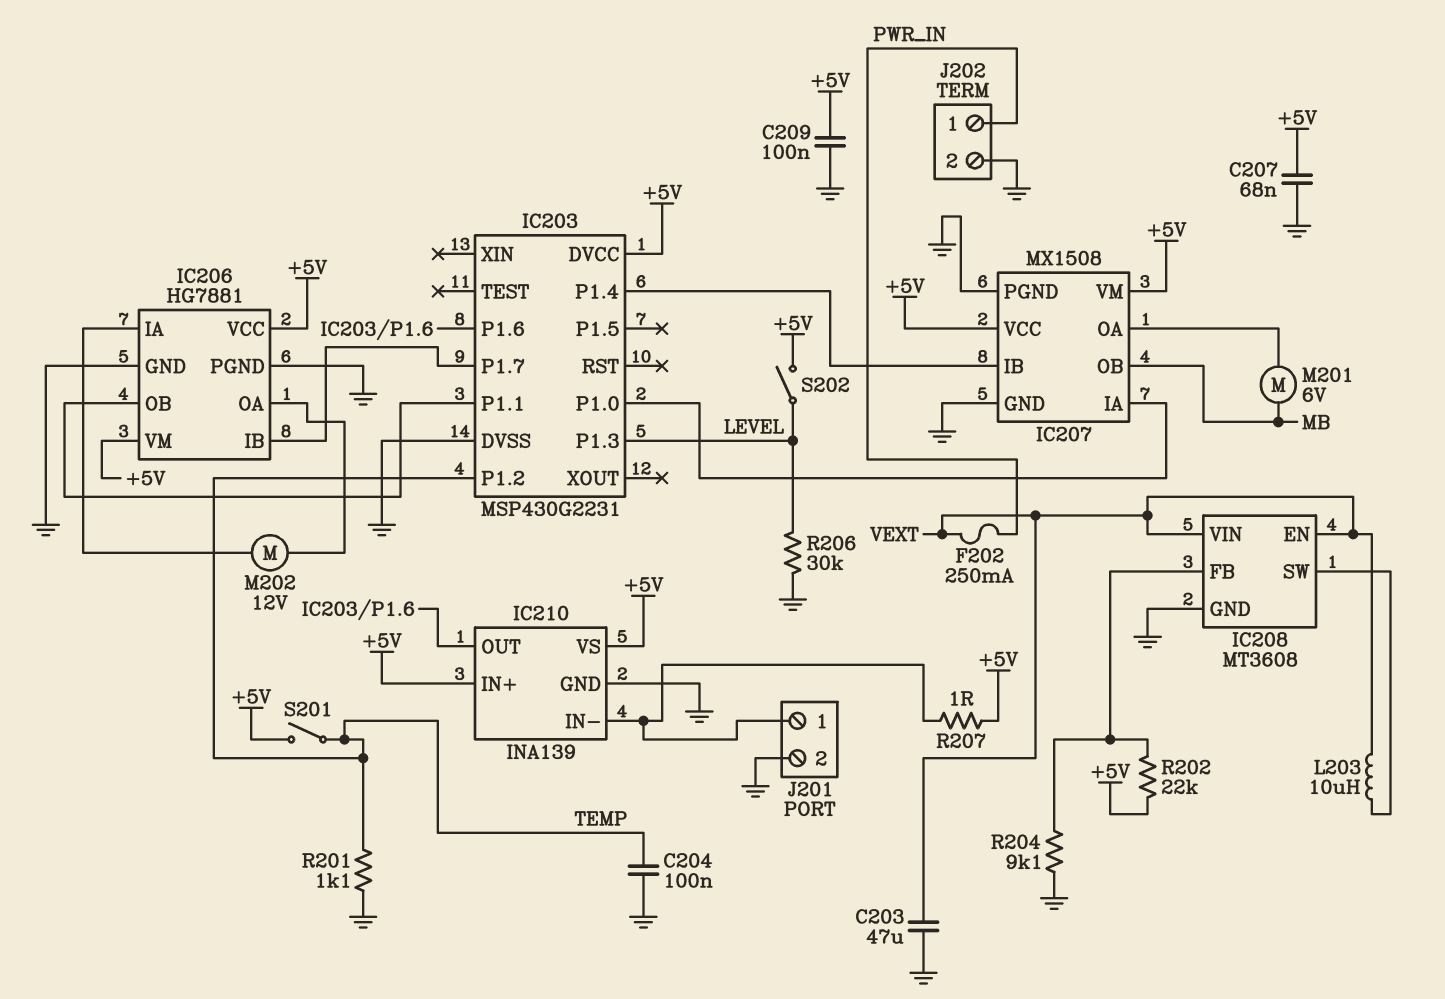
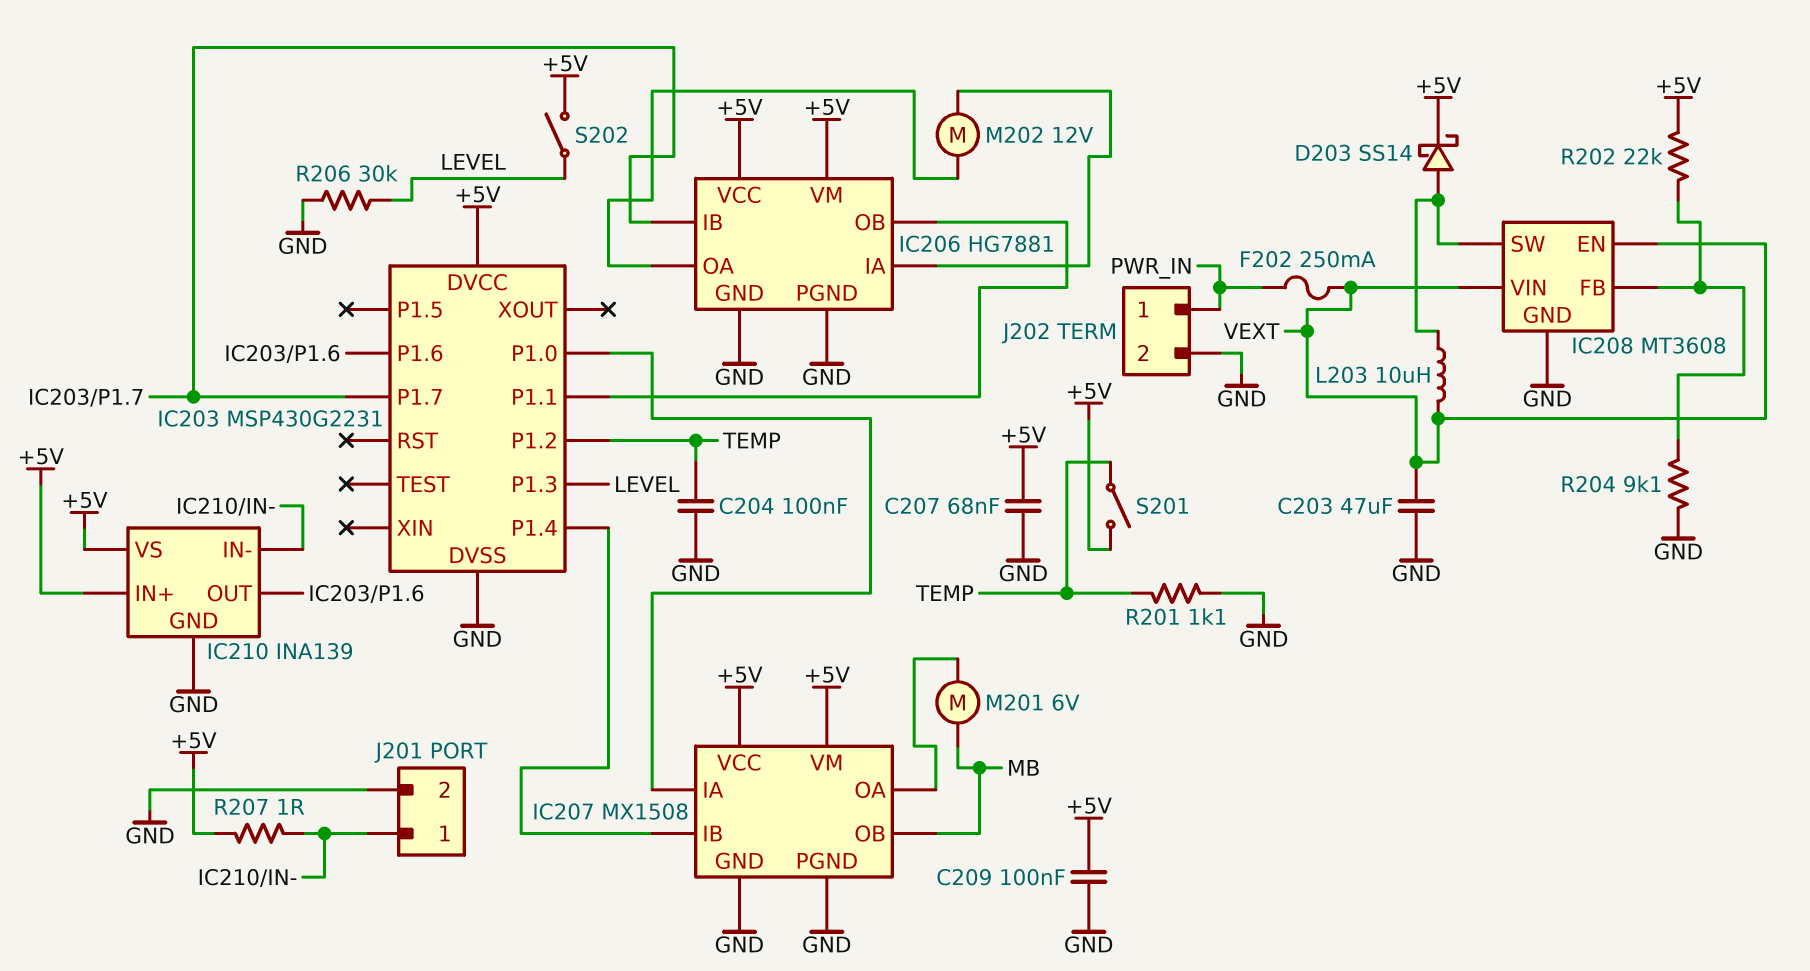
D203: none -> schottky SS14 (A IC208/SW, K +5V)

